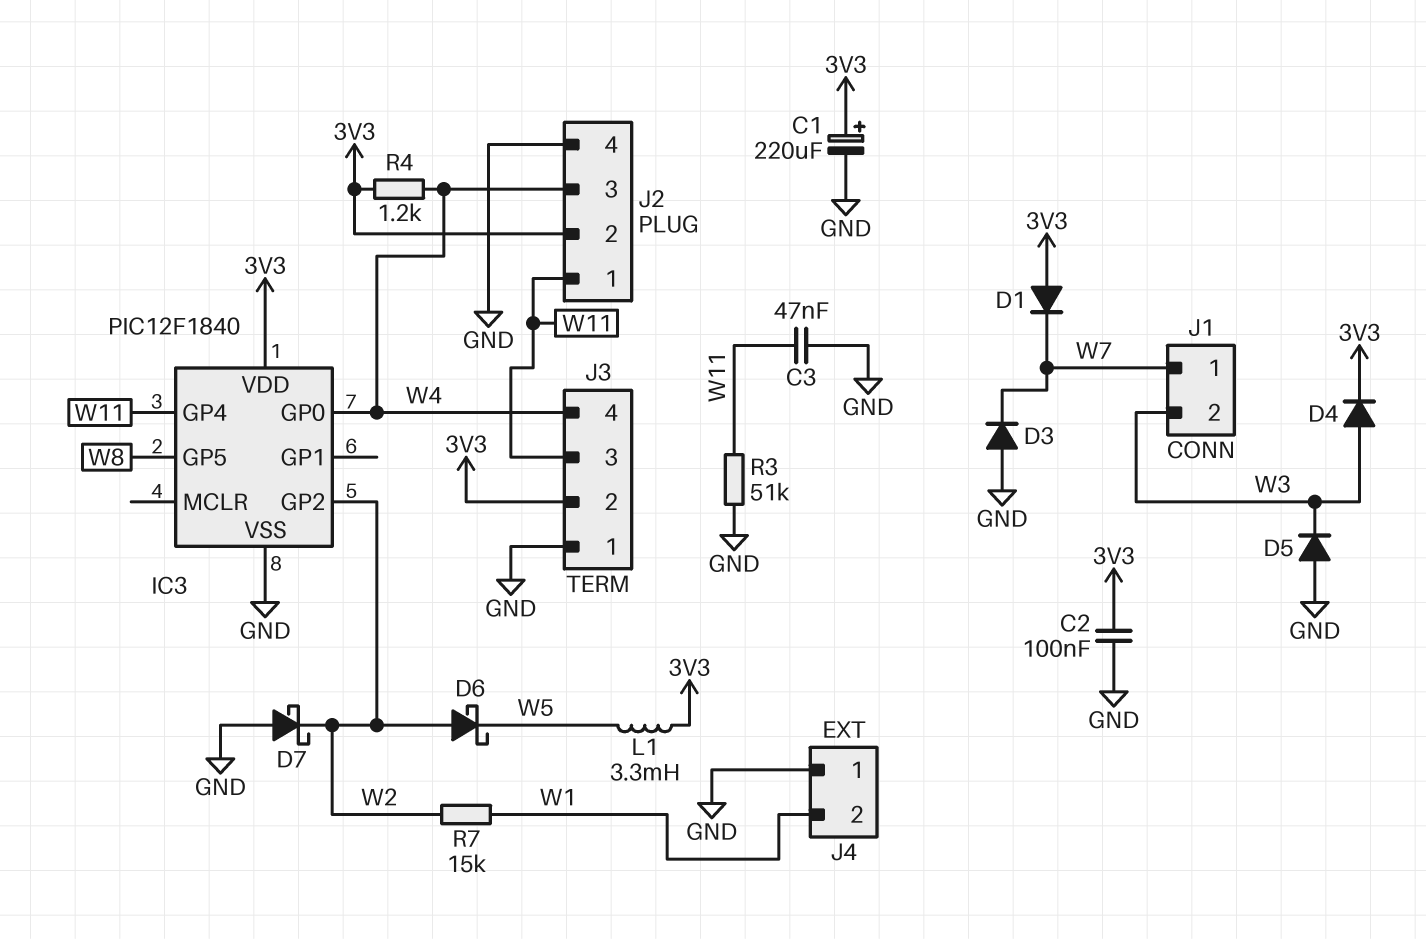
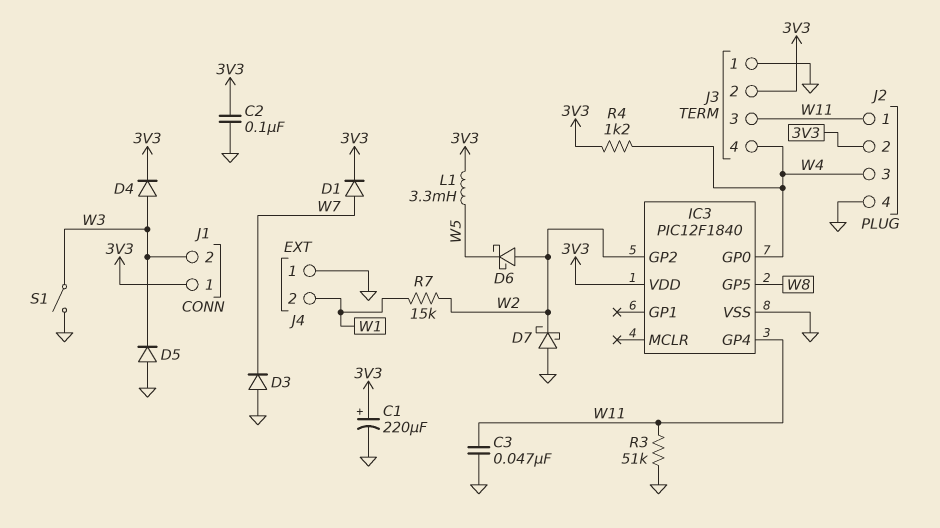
D1: diode (A 3V3, K W7) -> diode (A W7, K 3V3)
J1 pin 1: W7 -> 3V3
S1: none -> switch (GND, W3)

